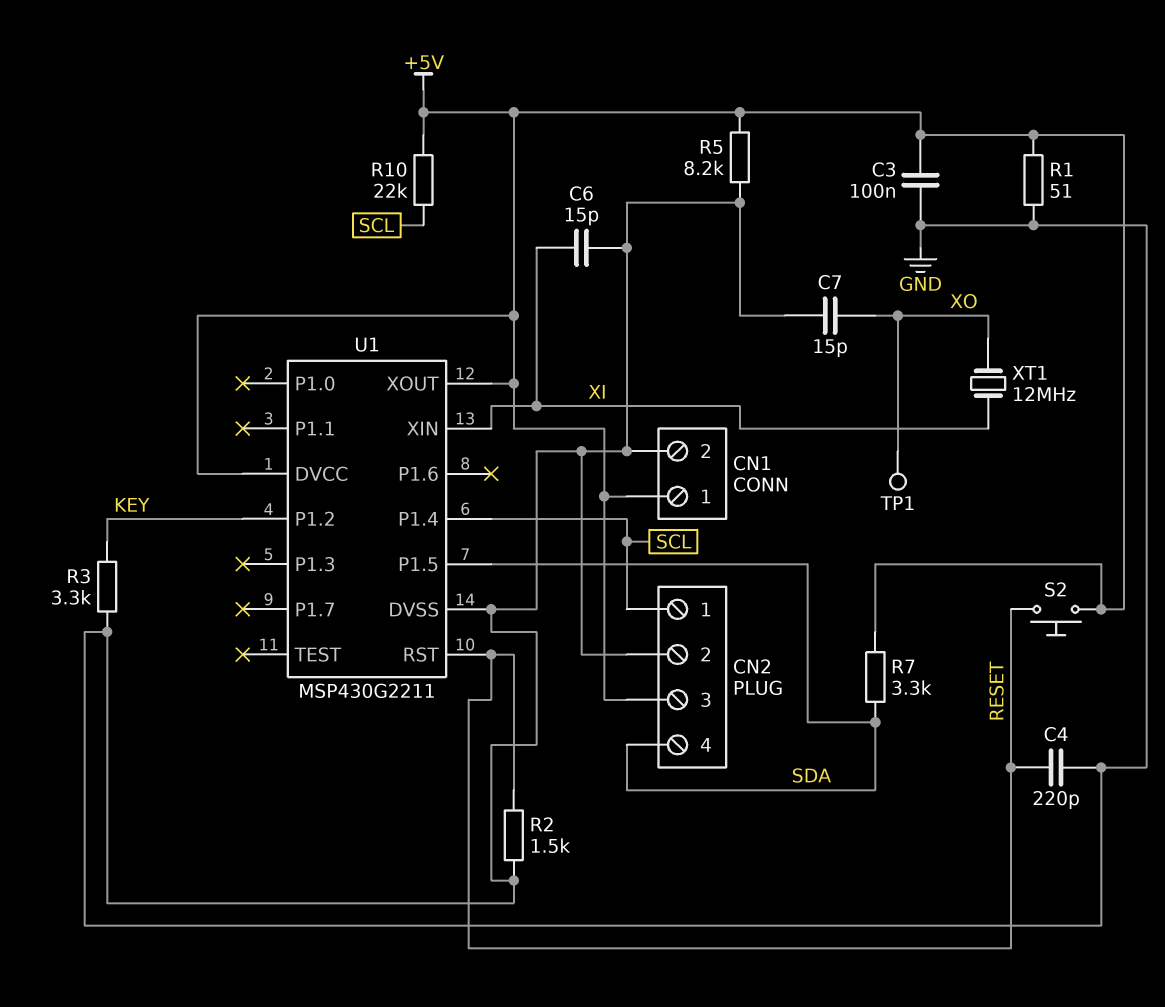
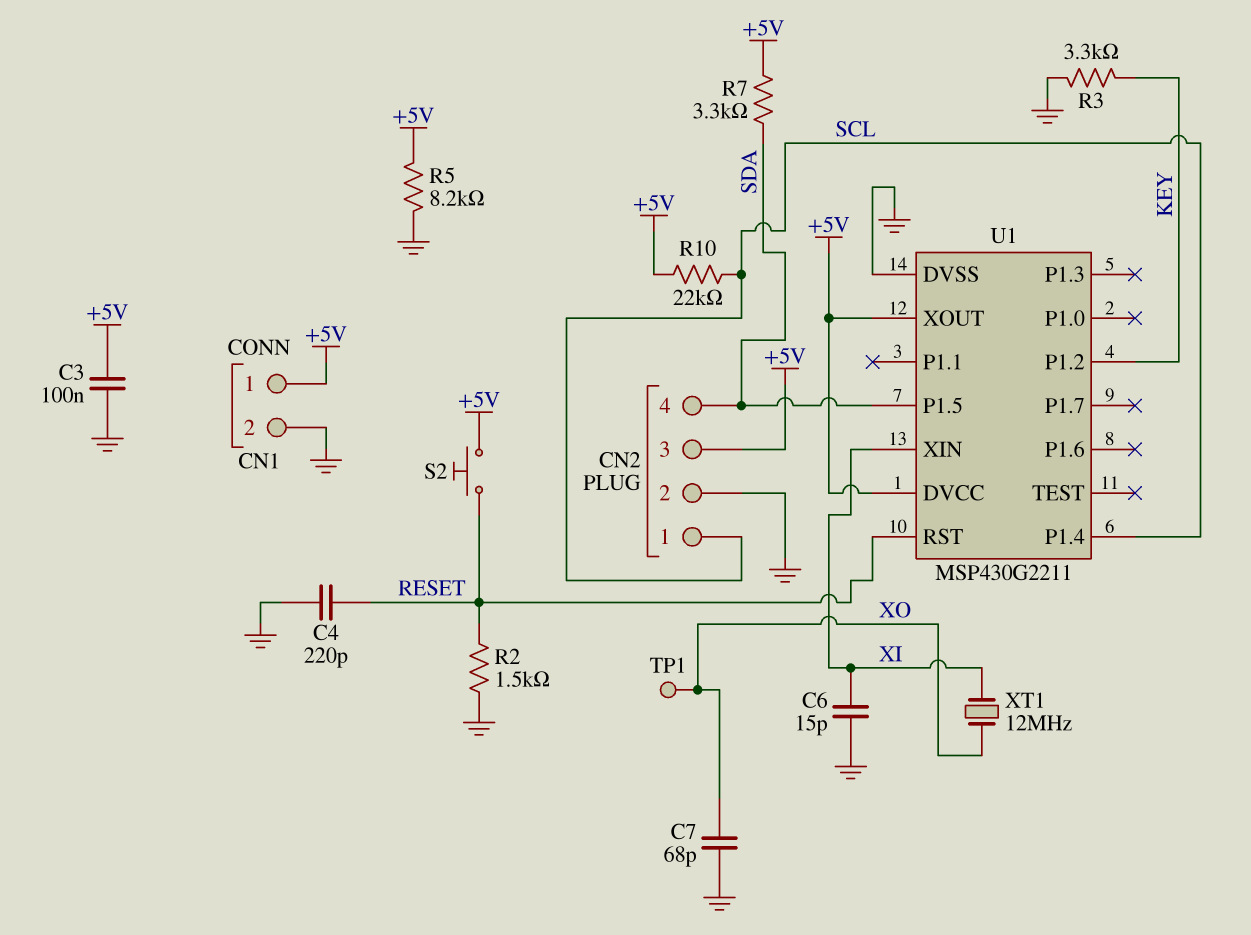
C7: 15pF (GND, XO) -> 68pF (GND, XO)
R1: 51 (+5V, GND) -> none

